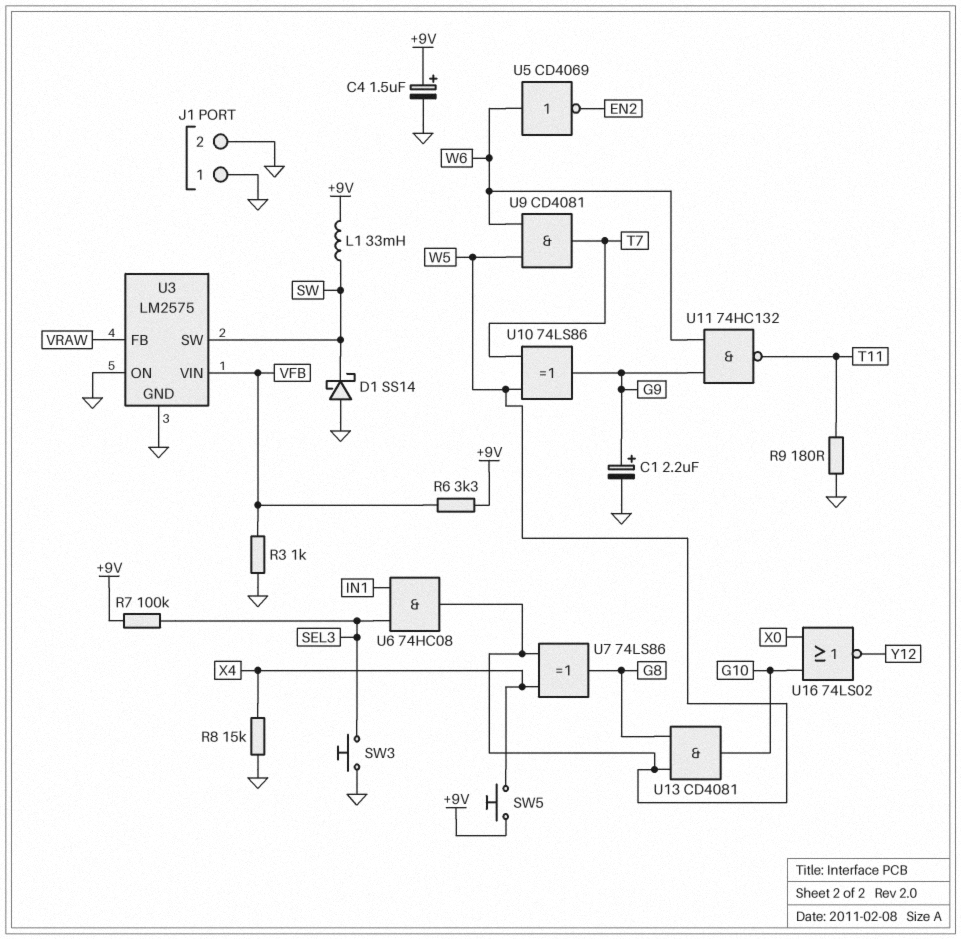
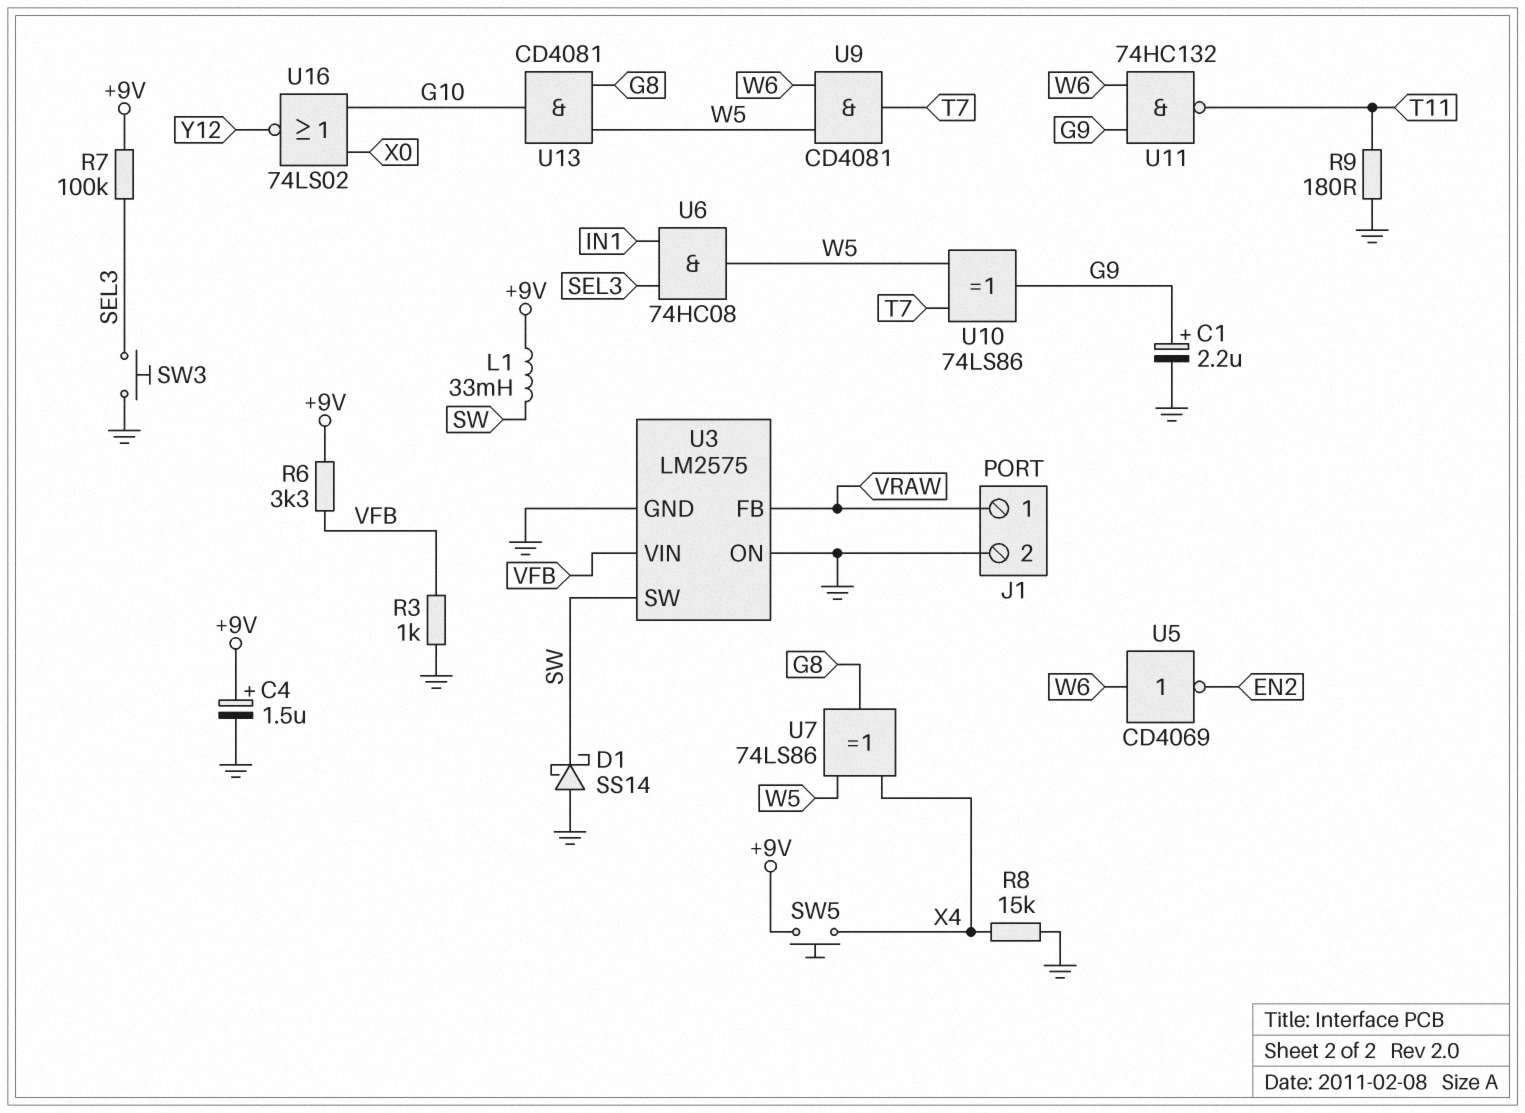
J1 pin 1: GND -> VRAW

